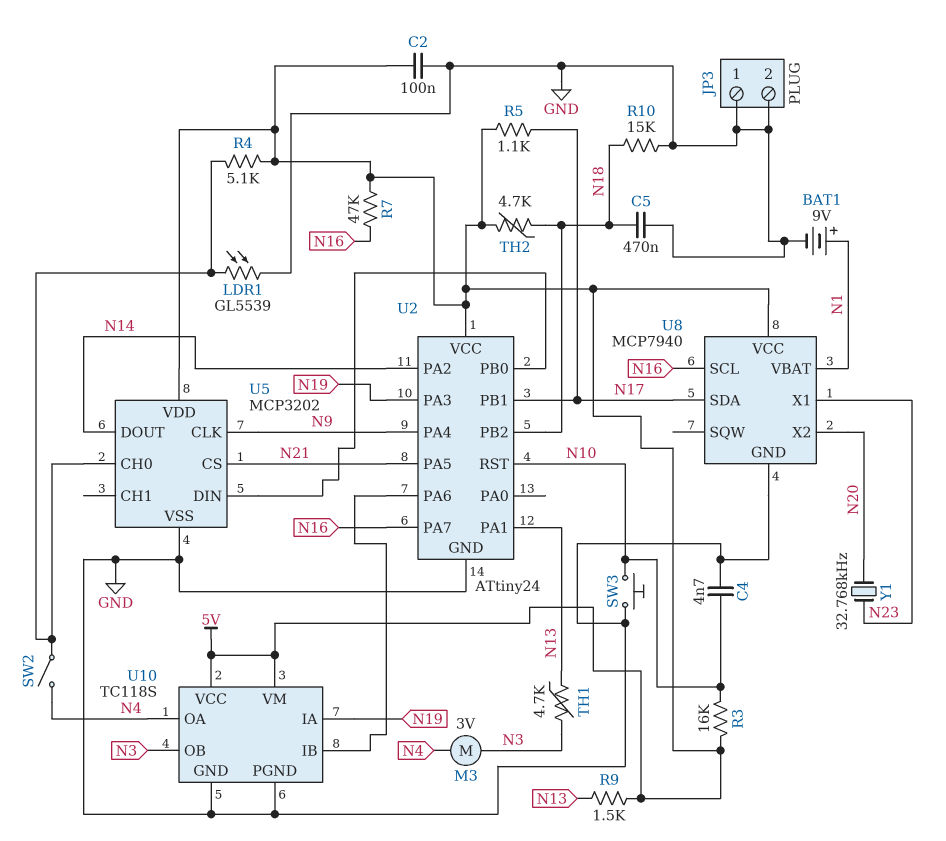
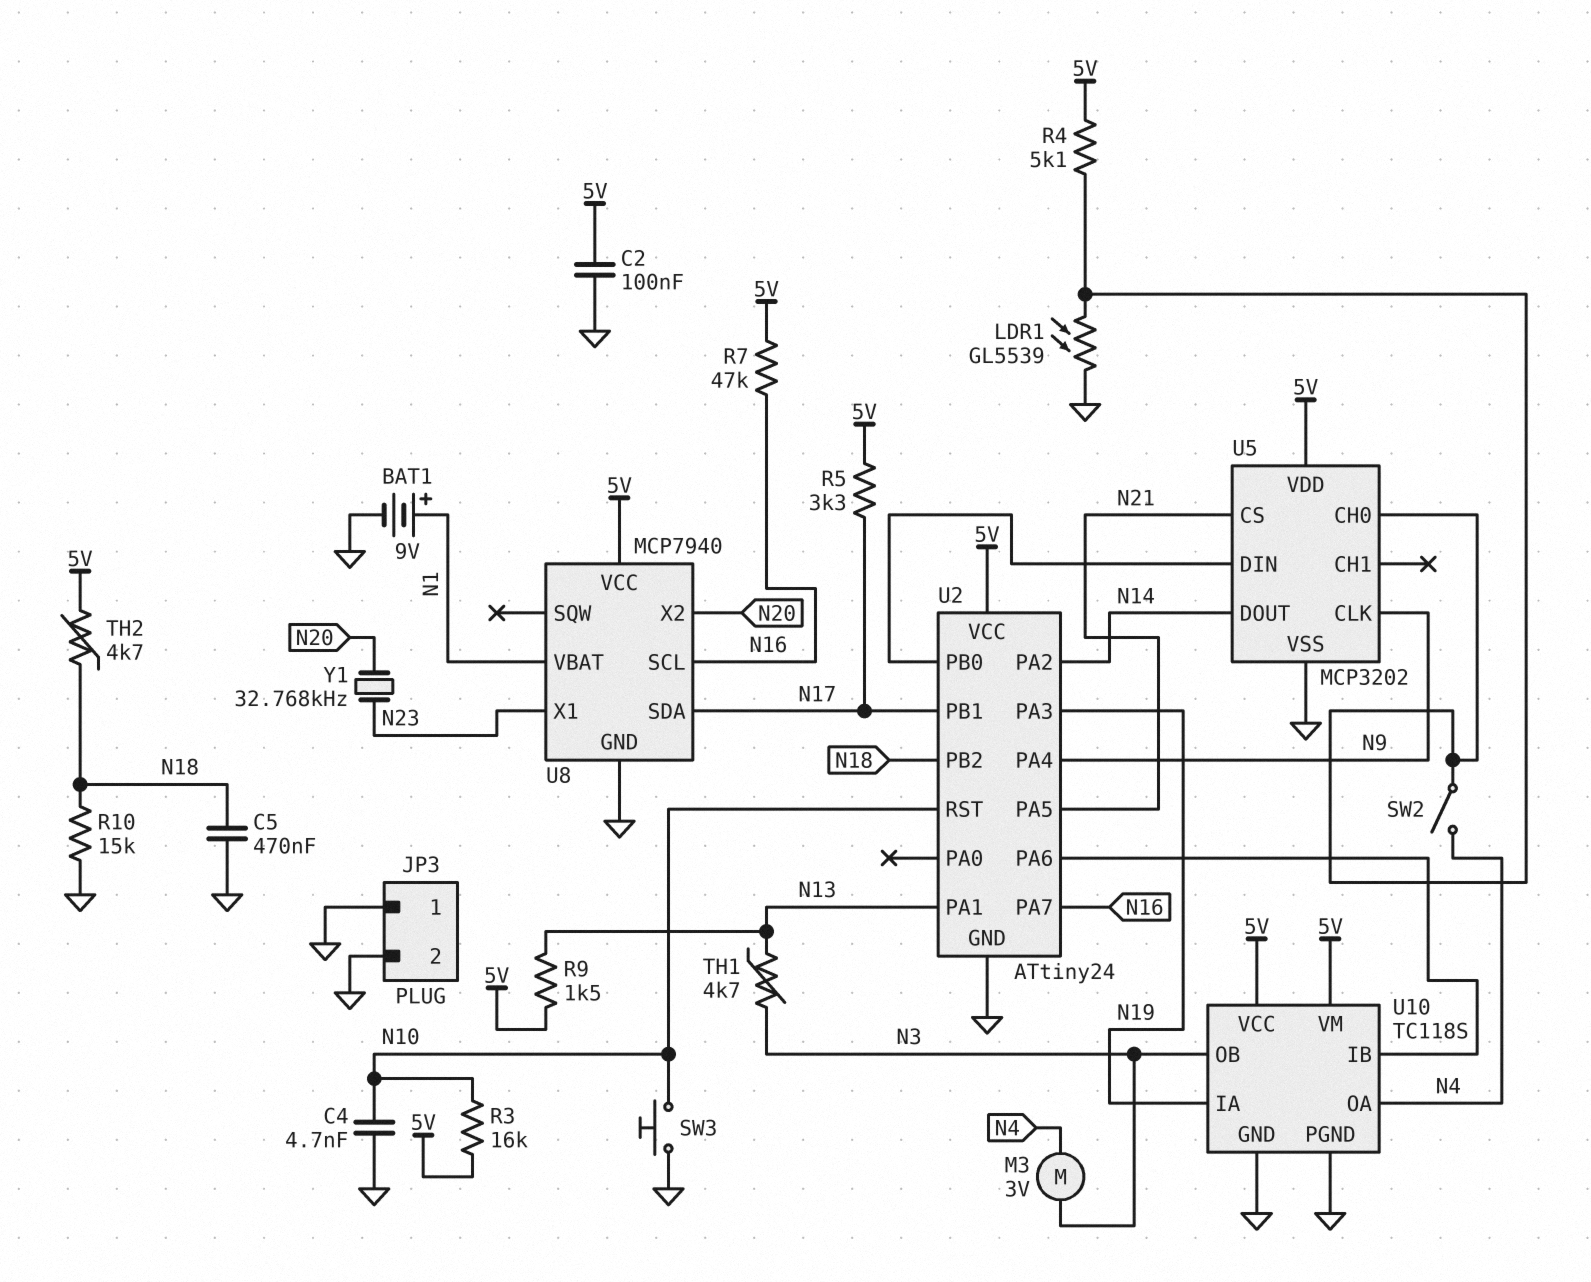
R5: 1.1k (5V, N17) -> 3.3k (5V, N17)

